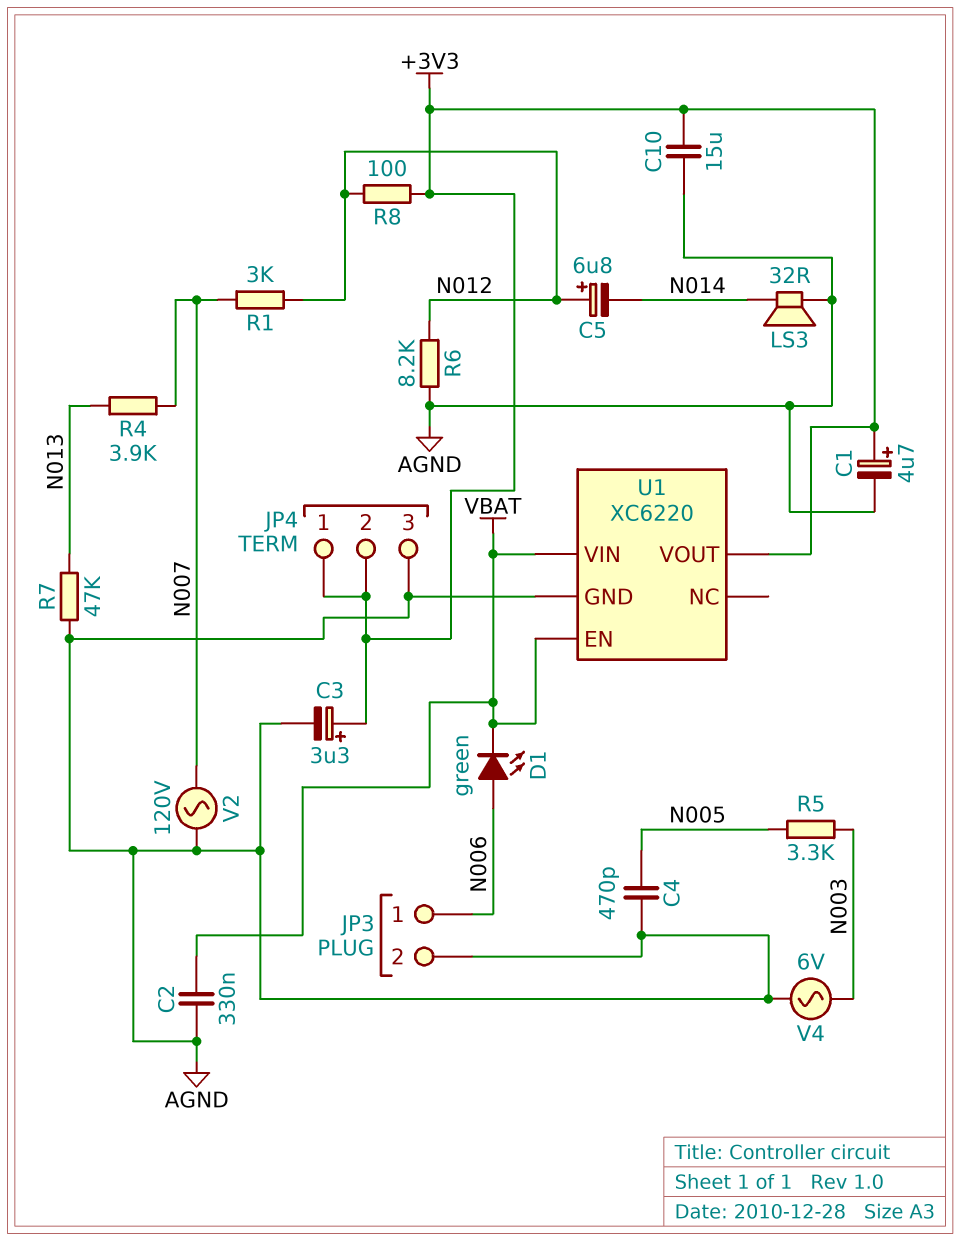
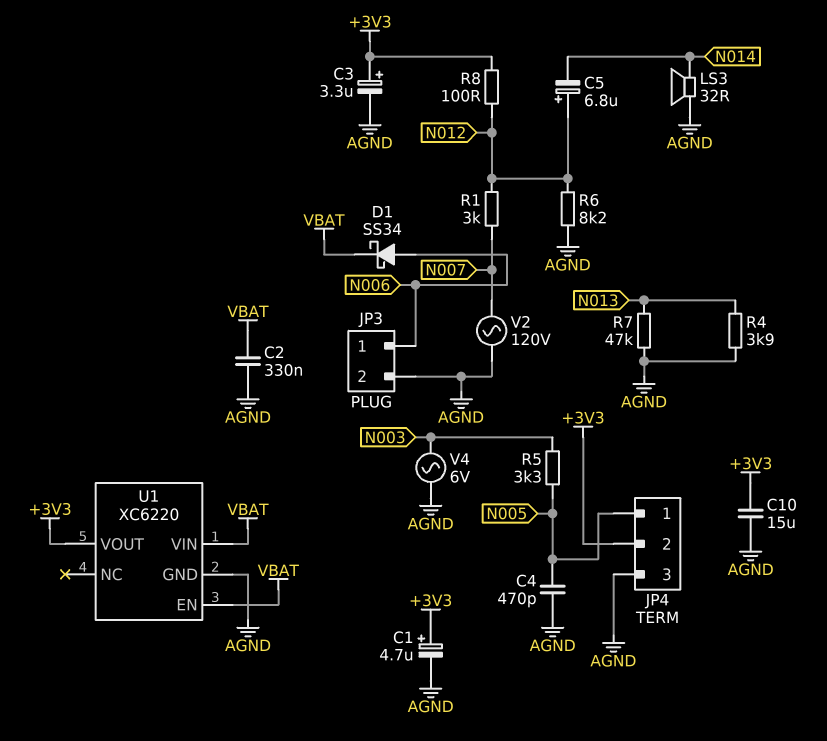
D1: LED green (A N006, K VBAT) -> schottky SS34 (A N006, K VBAT)
JP4 pin 1: +3V3 -> N005
R4: 3.9k (N007, N013) -> 3.9k (AGND, N013)

